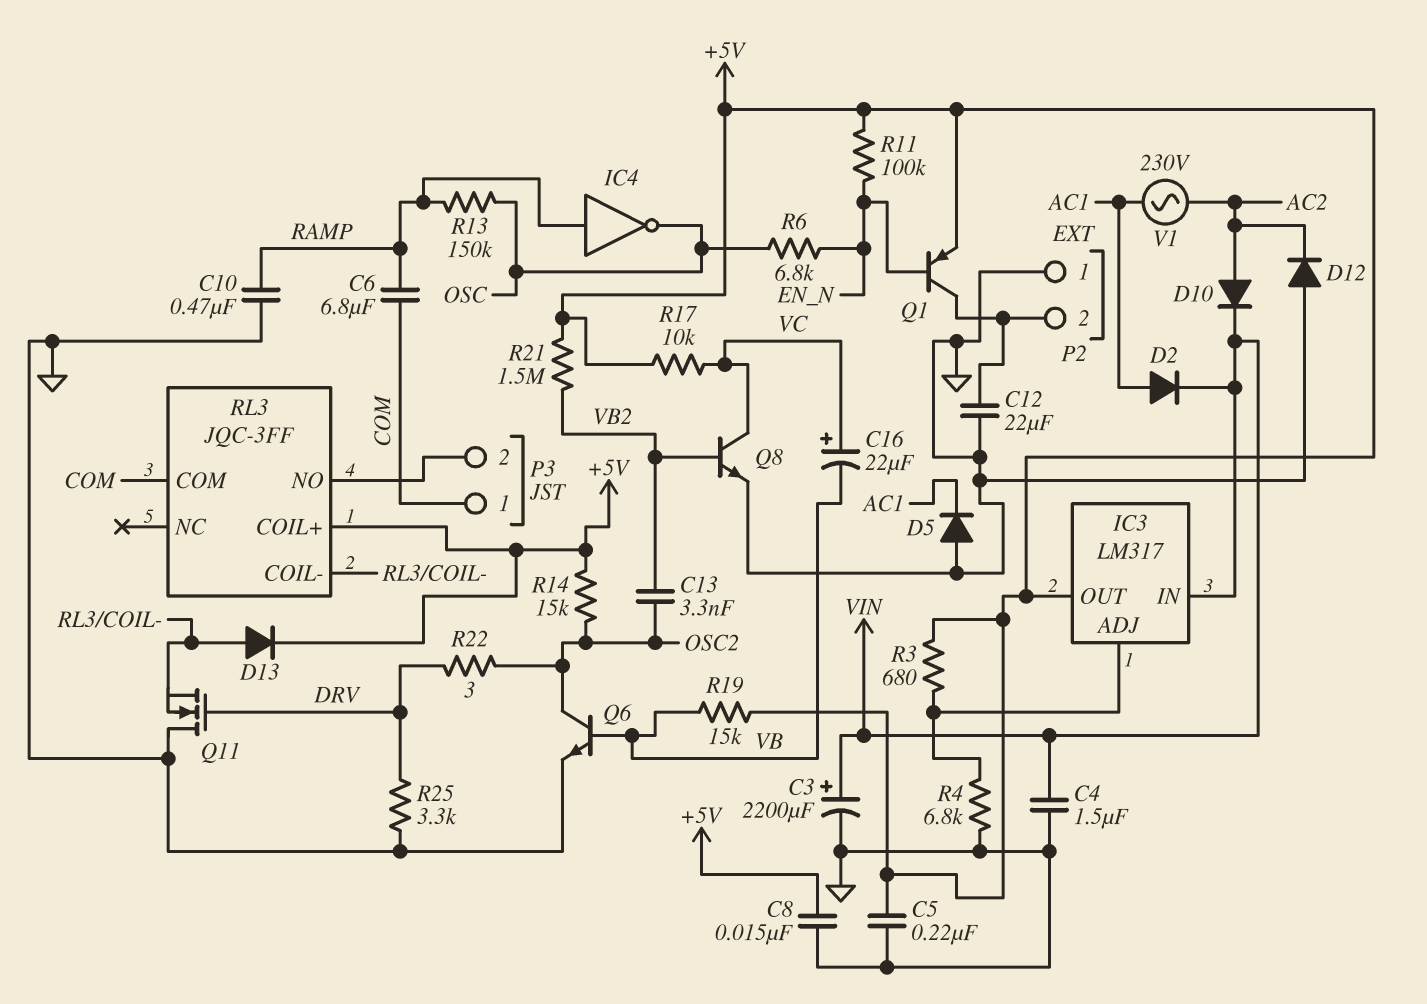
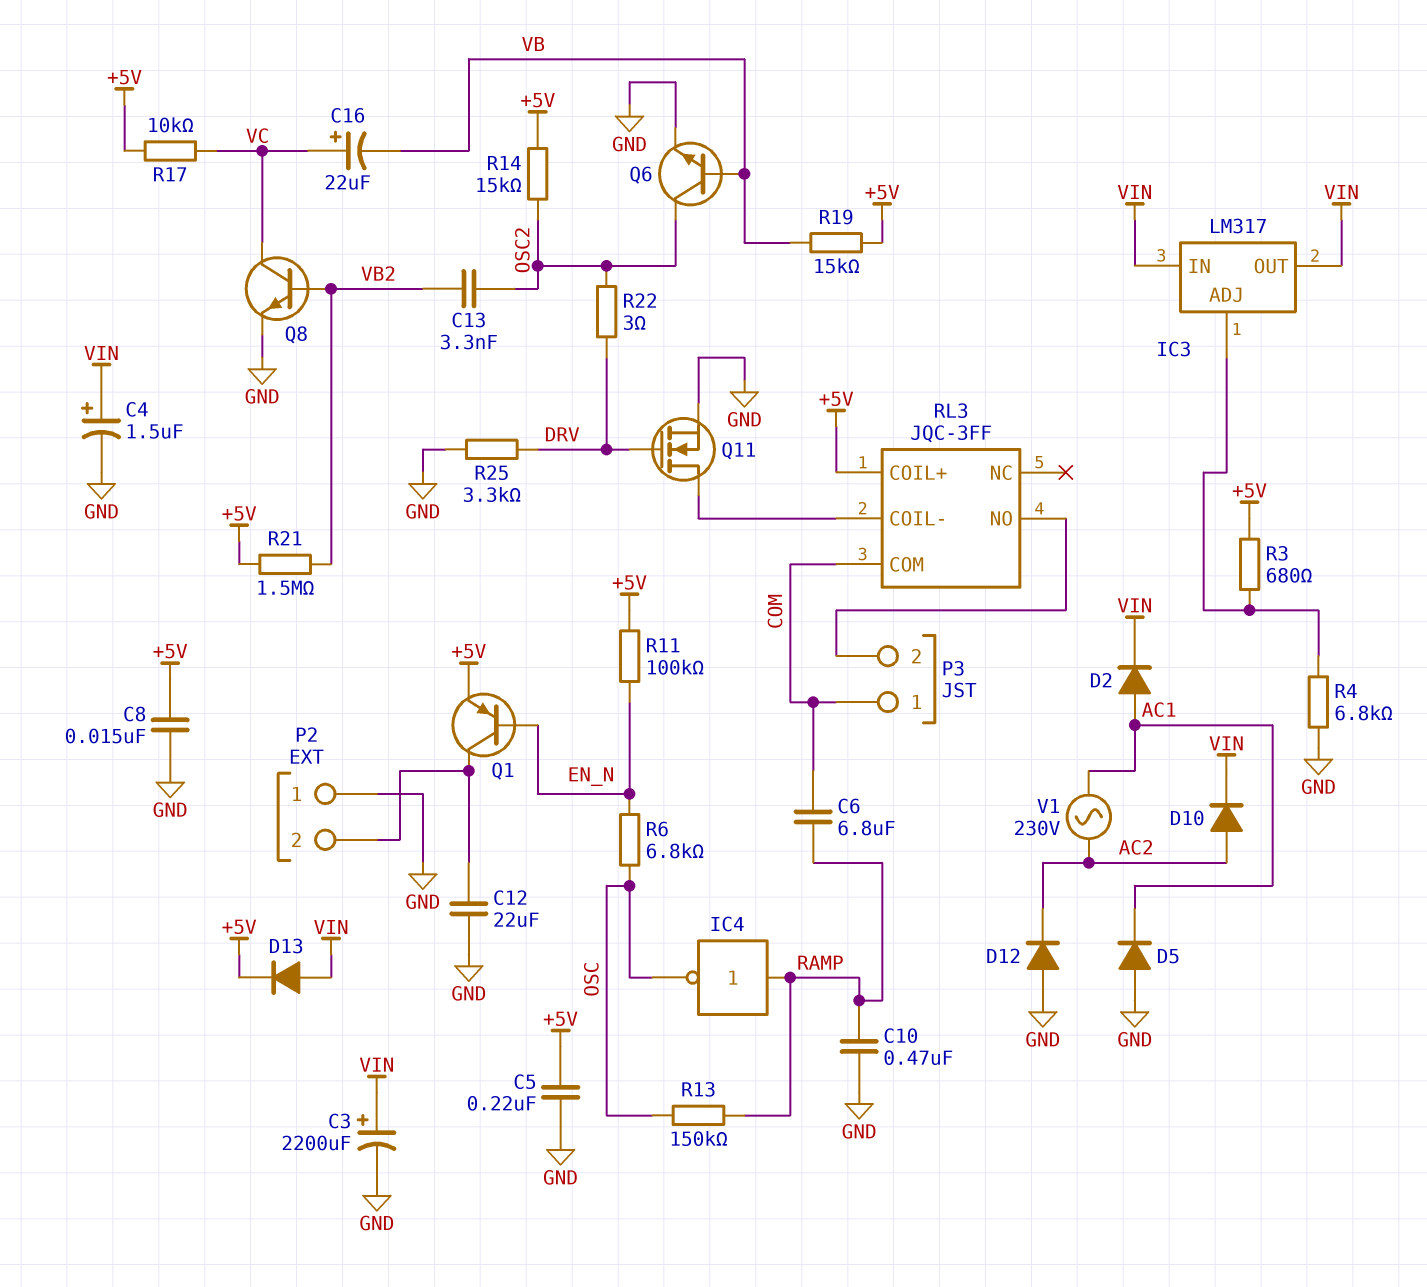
C4: 1.5uF (GND, VIN) -> 1.5uF (plus VIN, minus GND)
D13: diode (A RL3/COIL-, K +5V) -> diode (A VIN, K +5V)
IC3 pin OUT: +5V -> VIN
Q11: NMOS (G DRV, D GND, S RL3/COIL-) -> NMOS (G DRV, D RL3/COIL-, S GND)

